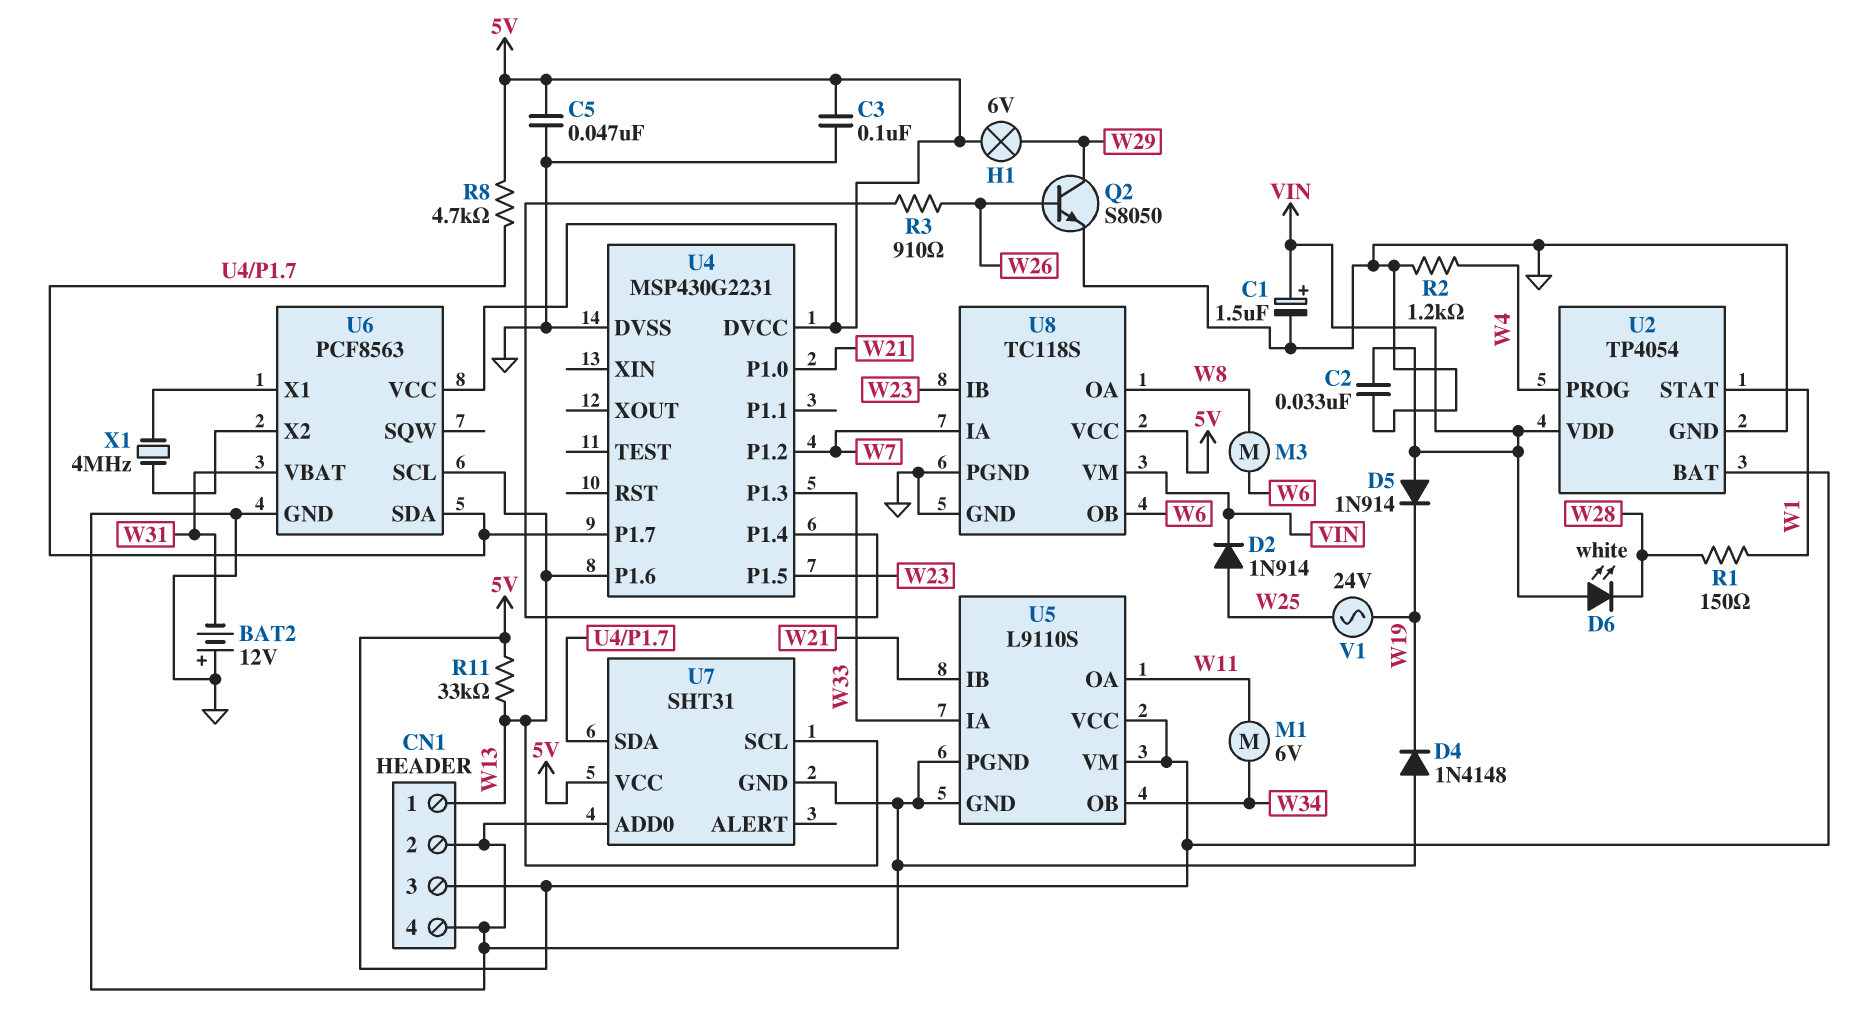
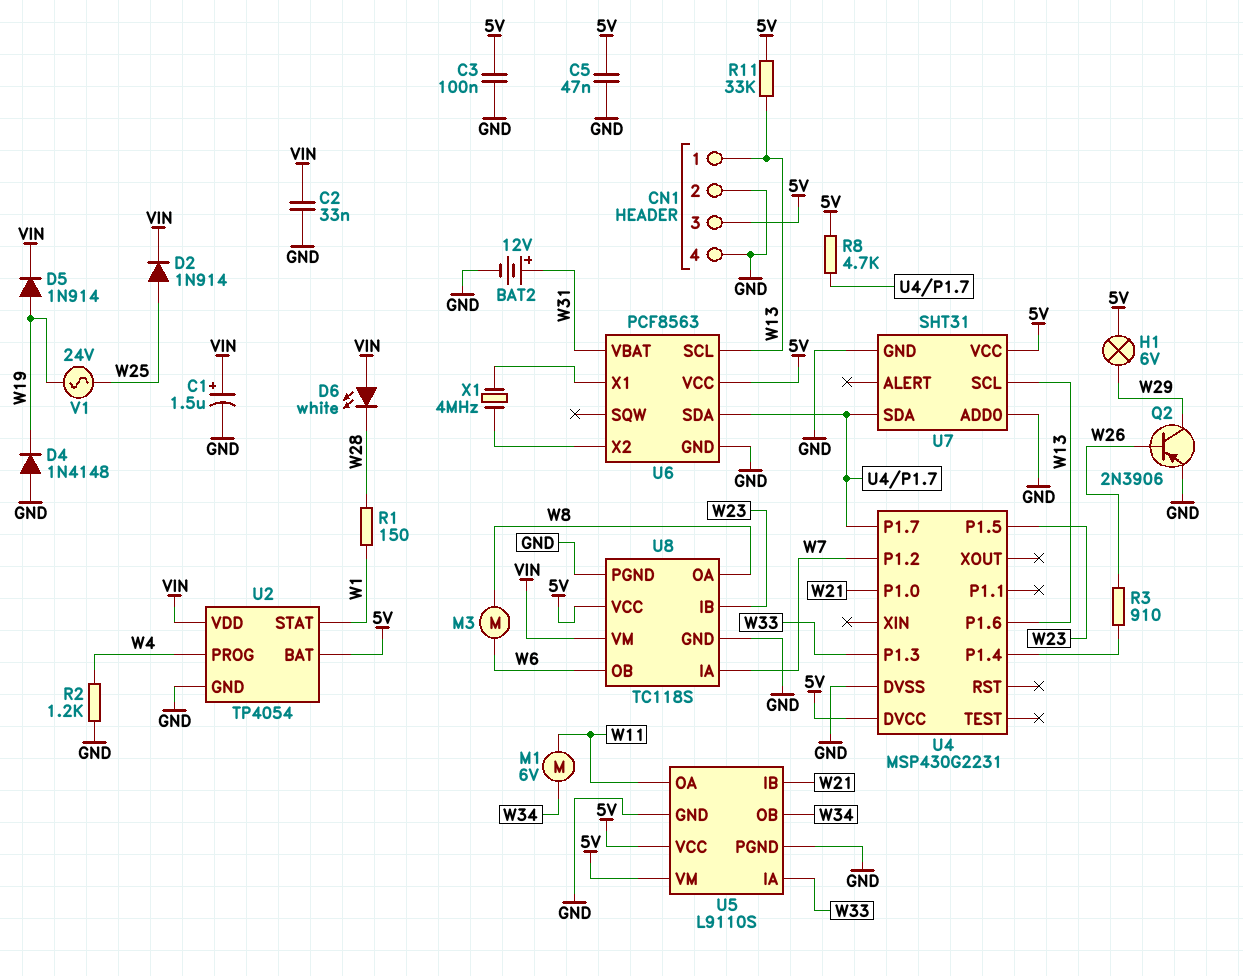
BAT2: 12V (plus GND, minus W31) -> 12V (plus W31, minus GND)
D5: diode 1N914 (A VIN, K W19) -> diode 1N914 (A W19, K VIN)
Q2: NPN S8050 (B W26, C W29, E GND) -> PNP 2N3906 (B W26, C W29, E GND)

